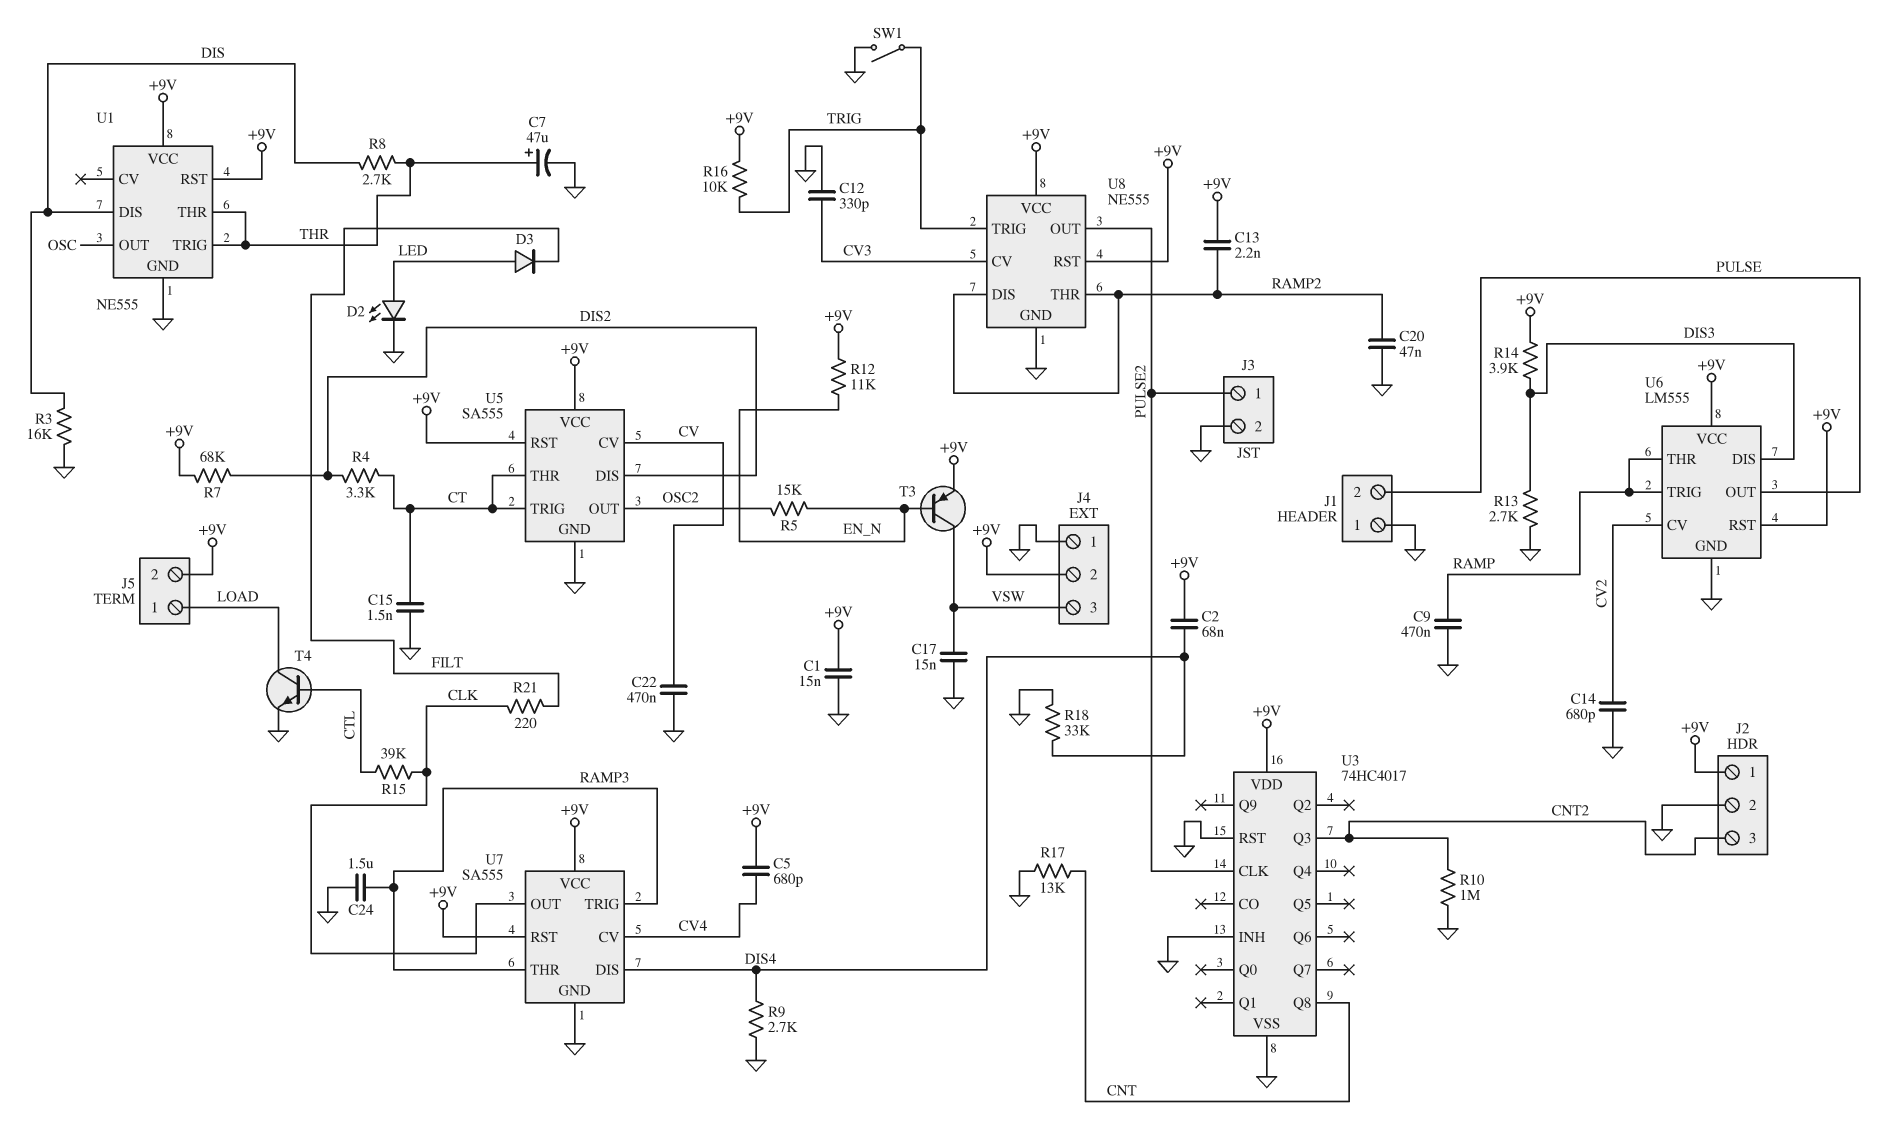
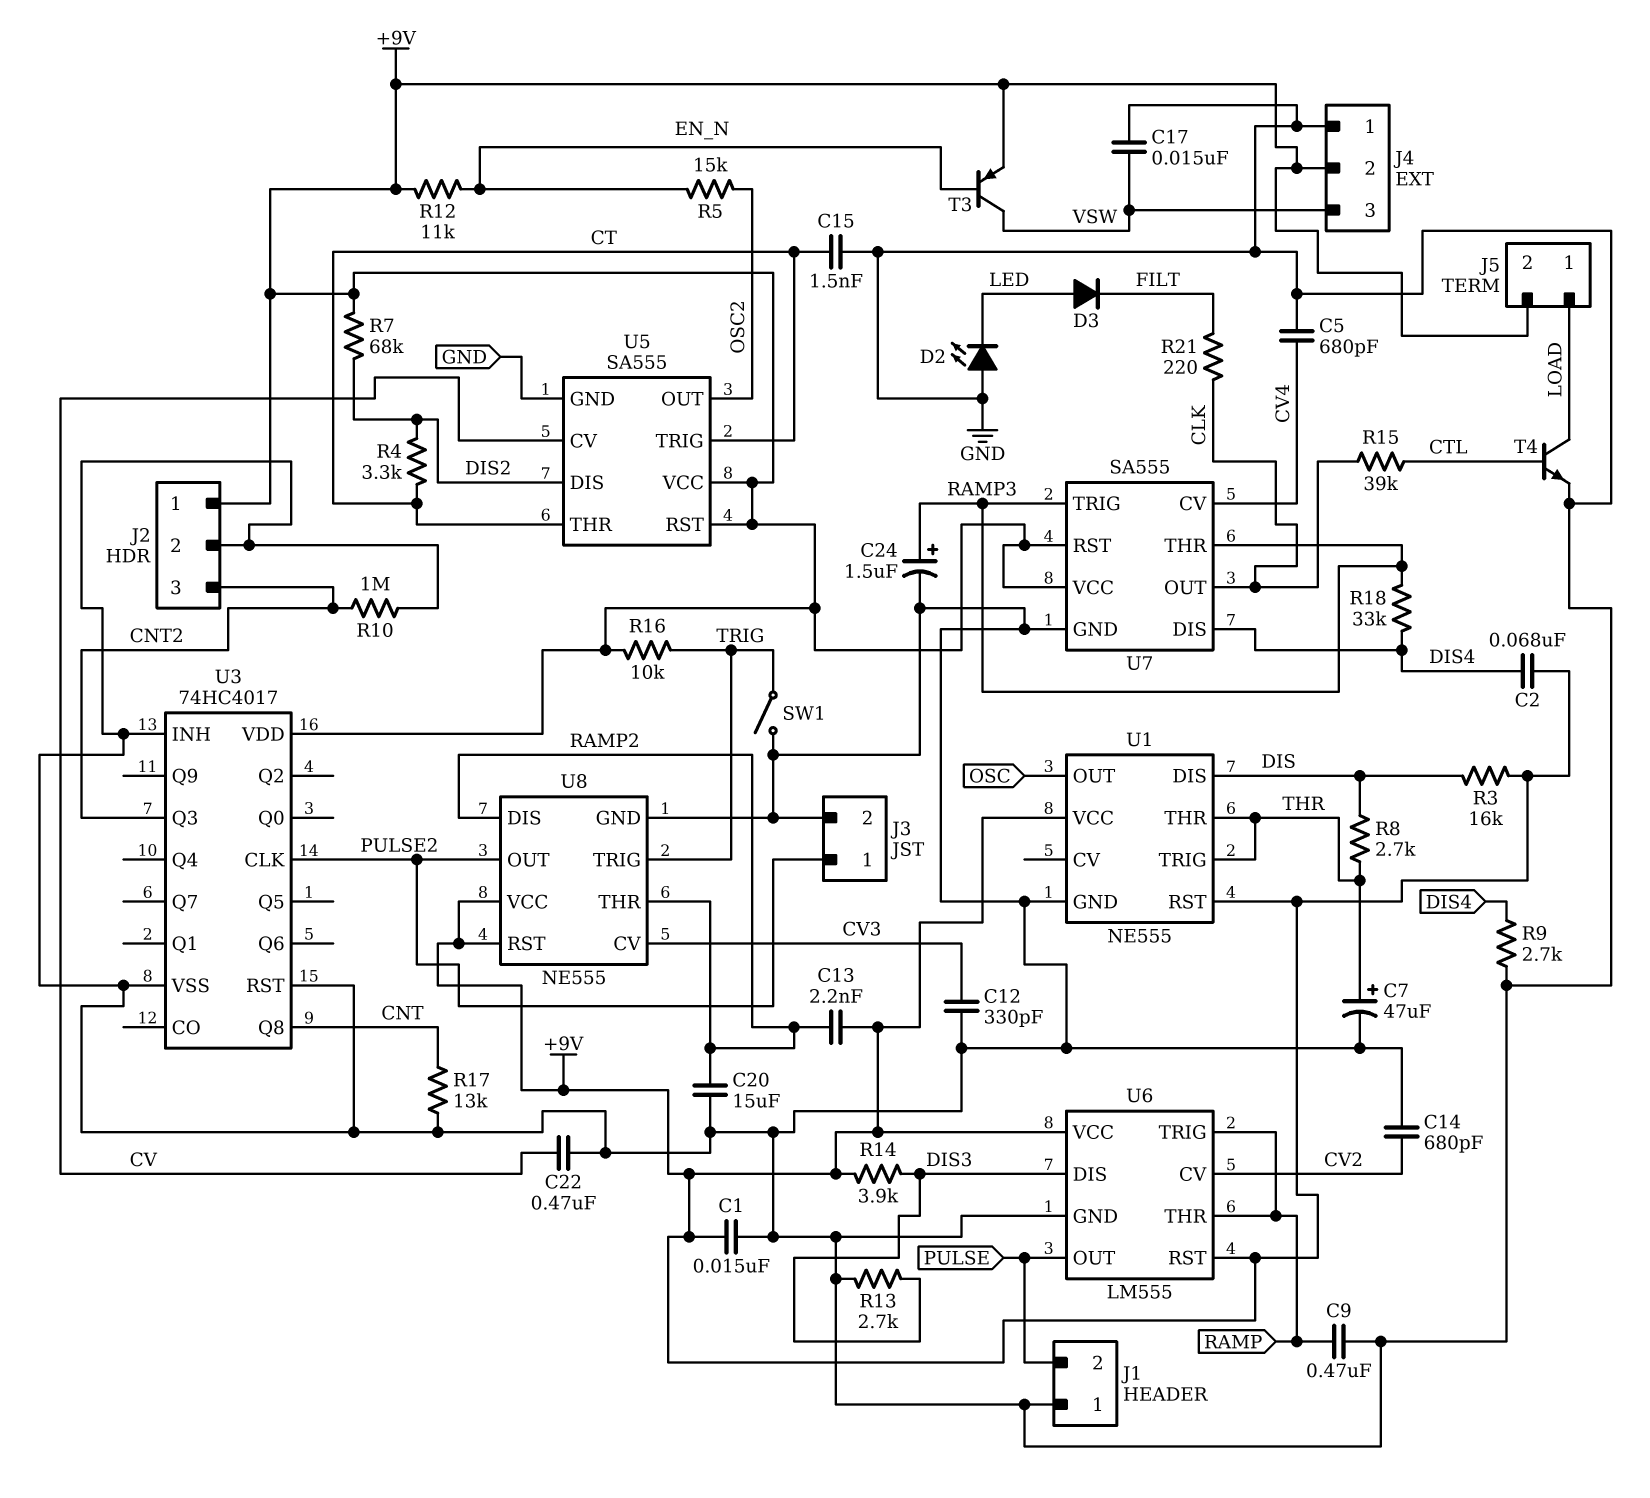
C5: 680pF (+9V, CV4) -> 680pF (CV4, GND)
C20: 47nF (GND, RAMP2) -> 15uF (GND, RAMP2)
C24: 1.5uF (GND, RAMP3) -> 1.5uF (plus RAMP3, minus GND)
D2: LED (A LED, K GND) -> LED (A GND, K LED)
R3: 16k (DIS, GND) -> 16k (+9V, DIS)
R18: 33k (DIS4, GND) -> 33k (DIS4, RAMP3)

